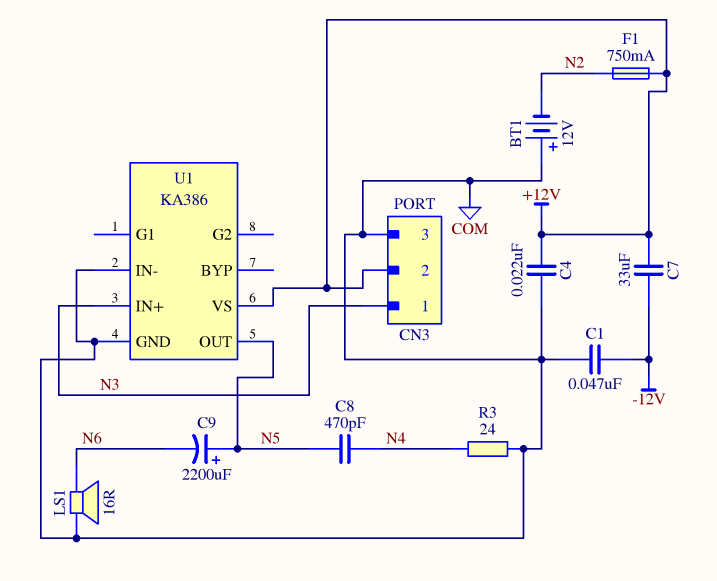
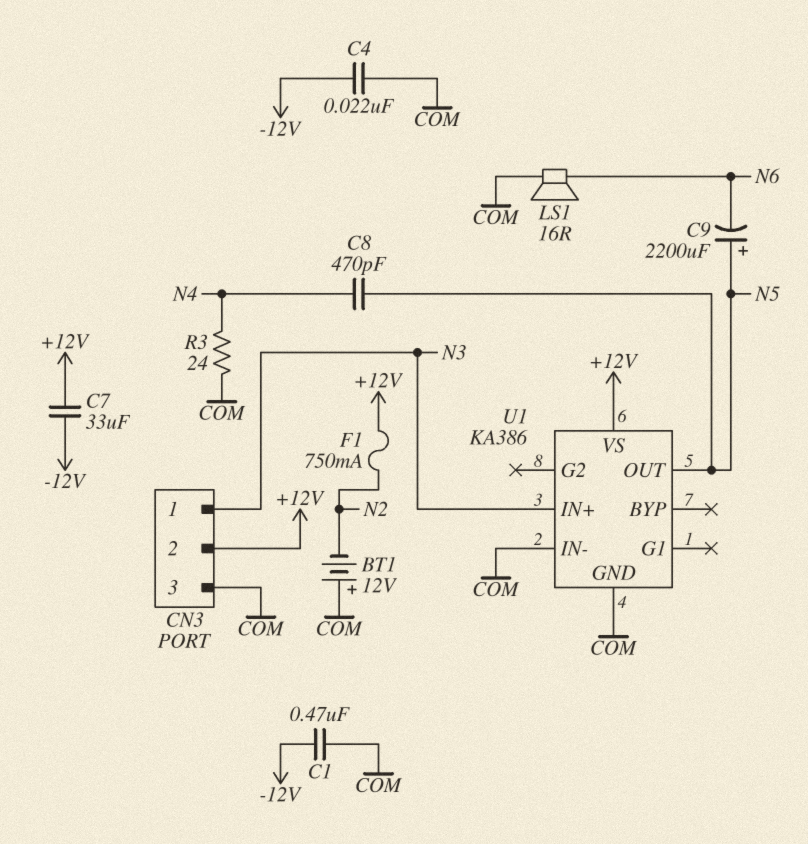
C1: 47nF (-12V, COM) -> 470nF (-12V, COM)
C4: 22nF (+12V, COM) -> 22nF (-12V, COM)

